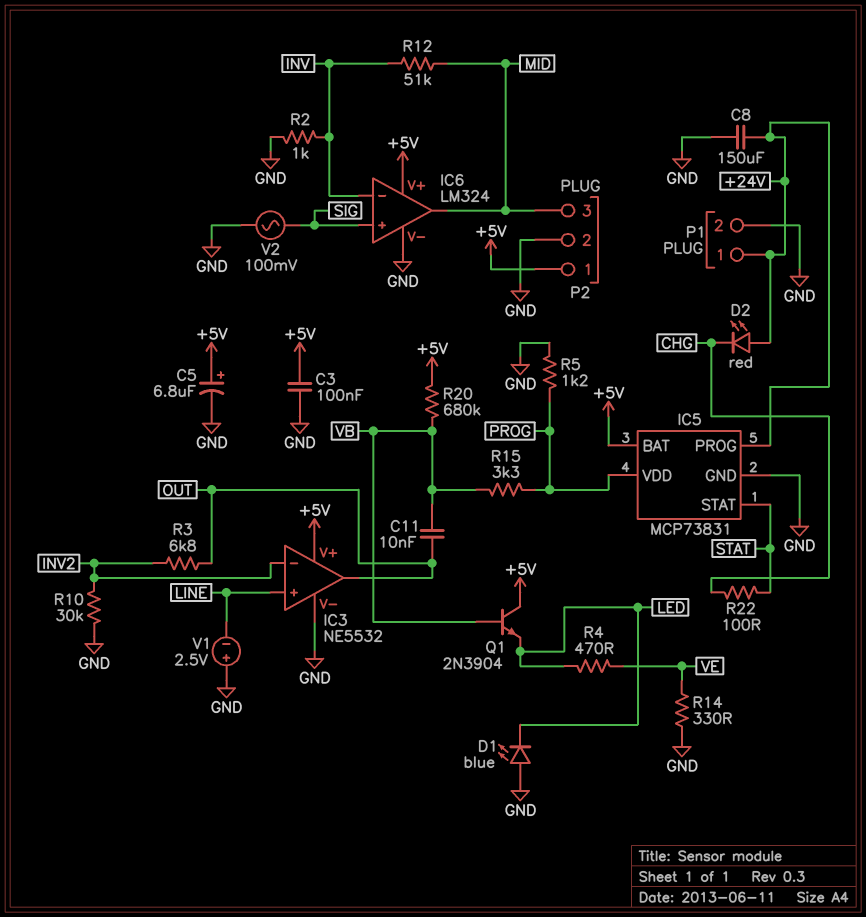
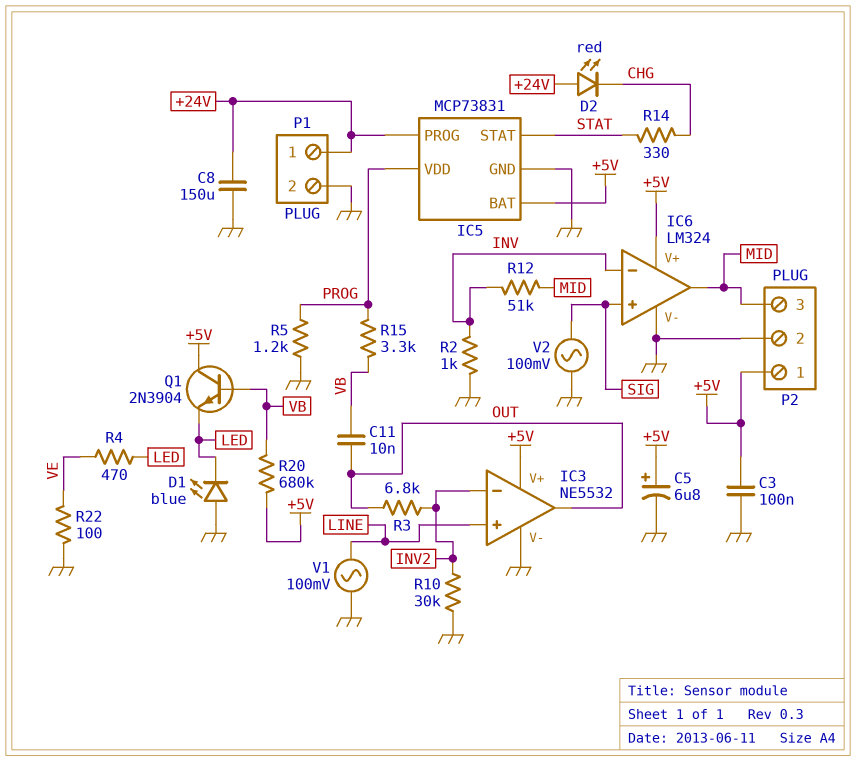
R14: 330 (GND, VE) -> 330 (CHG, STAT)
R22: 100 (CHG, STAT) -> 100 (GND, VE)
V1: 2.5V (plus GND, minus LINE) -> AC 100mV (GND, LINE)

